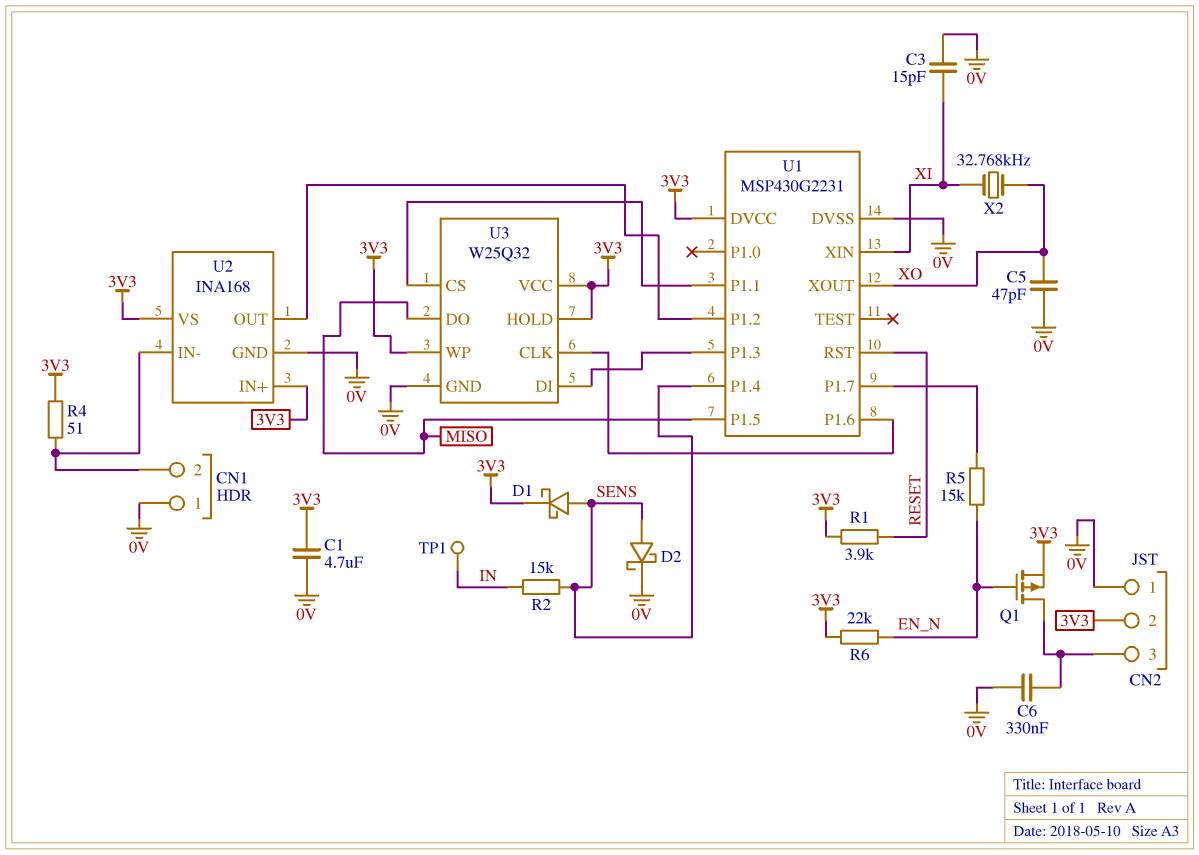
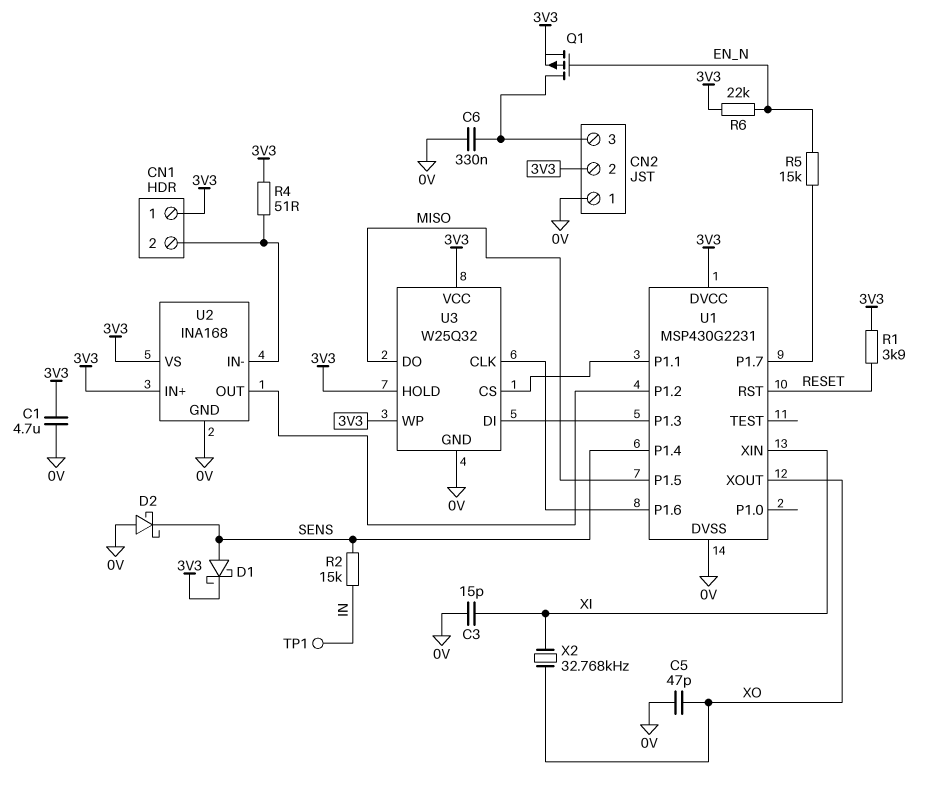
CN1 pin 1: 0V -> 3V3
D2: schottky (A SENS, K 0V) -> schottky (A 0V, K SENS)

